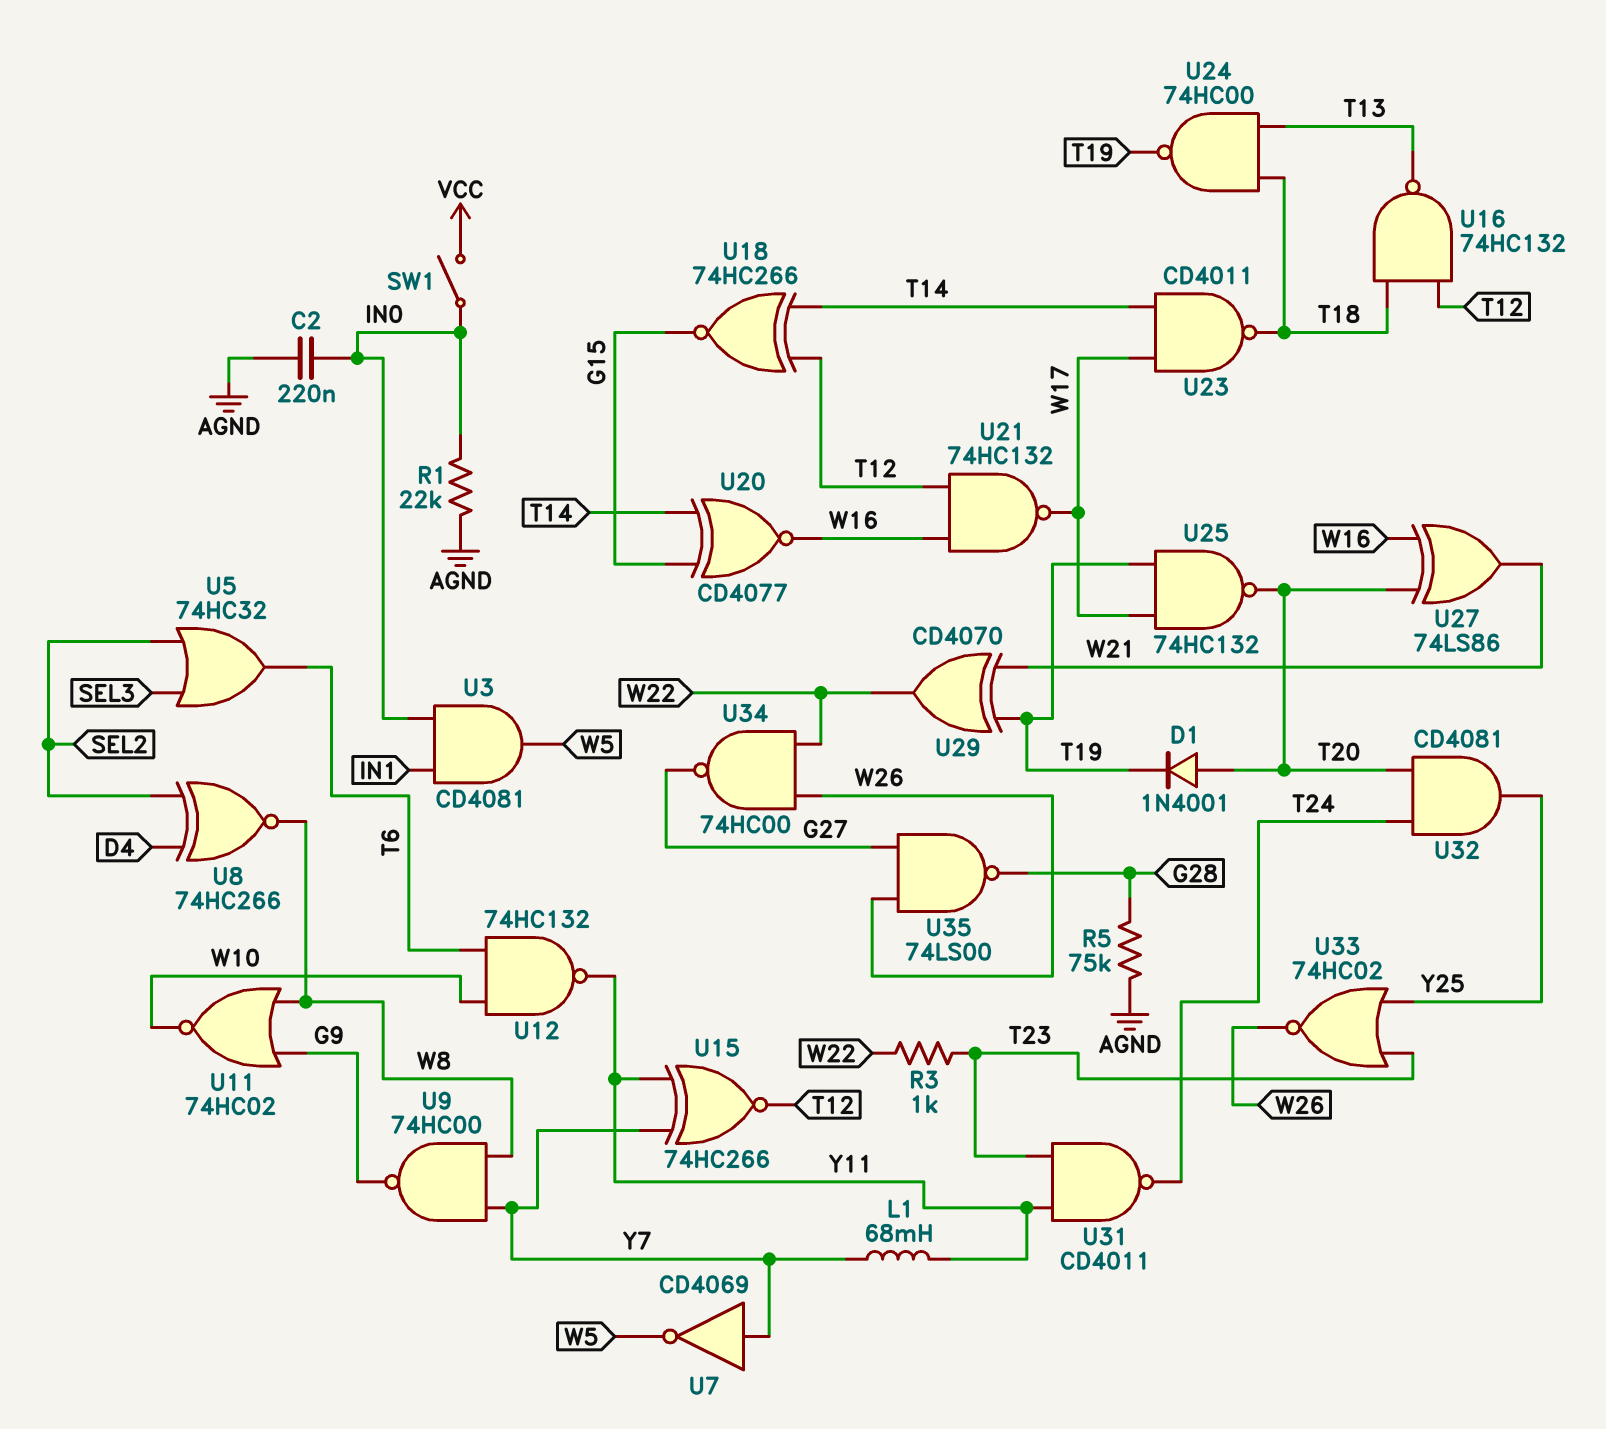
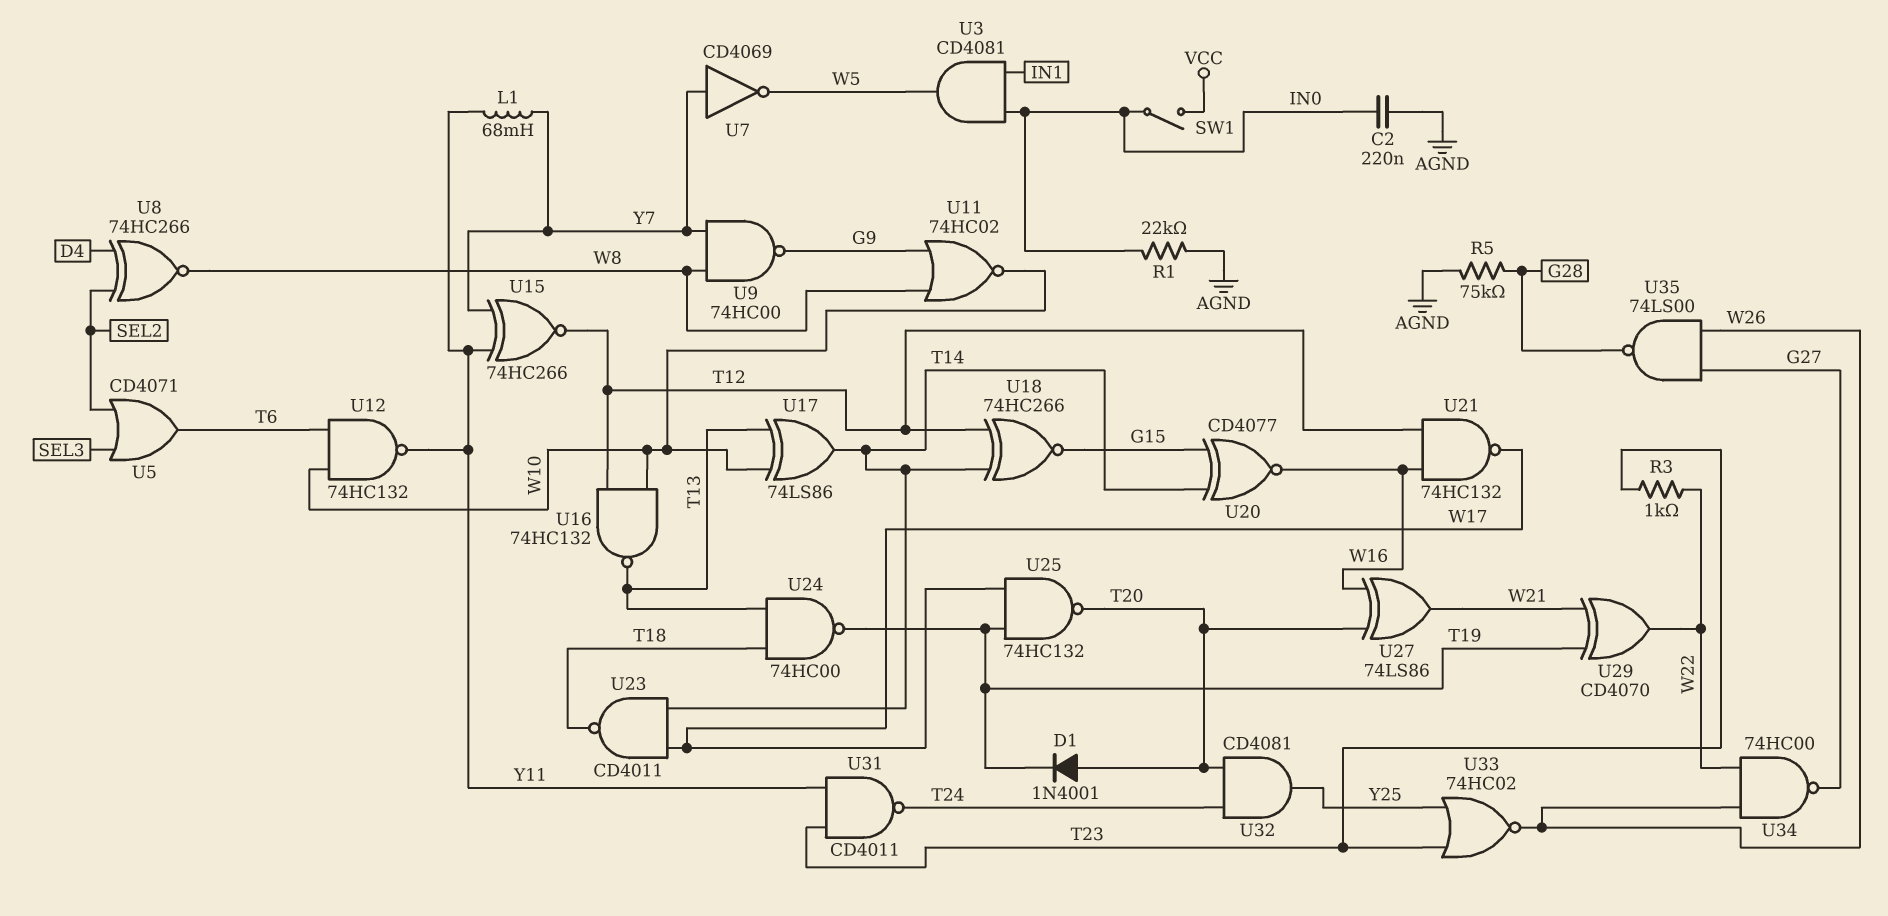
U5: OR 74HC32 (in SEL2, in SEL3, out T6) -> OR CD4071 (in SEL2, in SEL3, out T6)
U16: NAND 74HC132 (in T12, in T18, out T13) -> NAND 74HC132 (in T12, in W10, out T13)
U17: none -> XOR 74LS86 (in T13, in W10, out T14)

